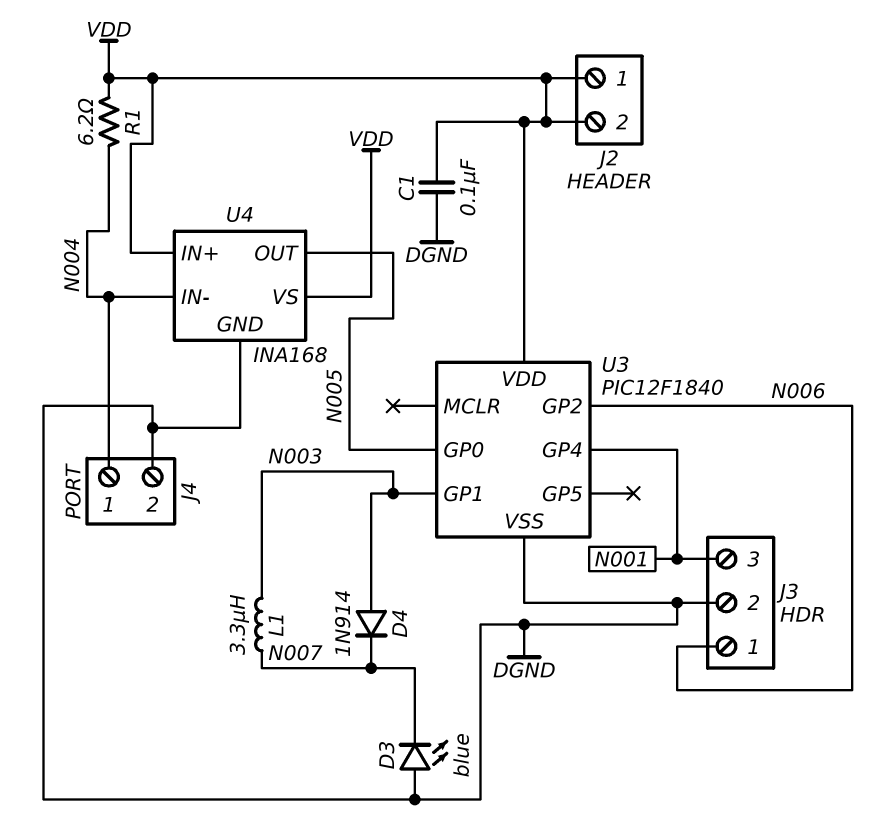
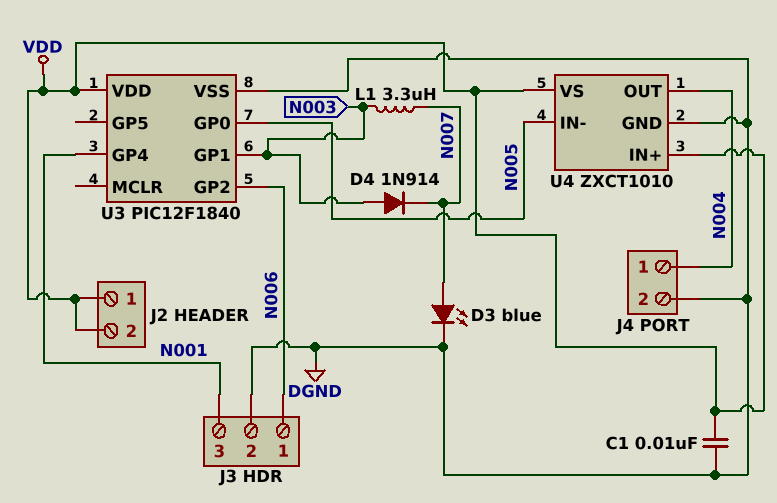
C1: 100nF (DGND, VDD) -> 10nF (DGND, VDD)
D3: LED blue (A DGND, K N007) -> LED blue (A N007, K DGND)
R1: 6.2 (N004, VDD) -> none
U4: INA168 -> ZXCT1010
U4 pin IN-: N004 -> N005
U4 pin OUT: N005 -> N004

